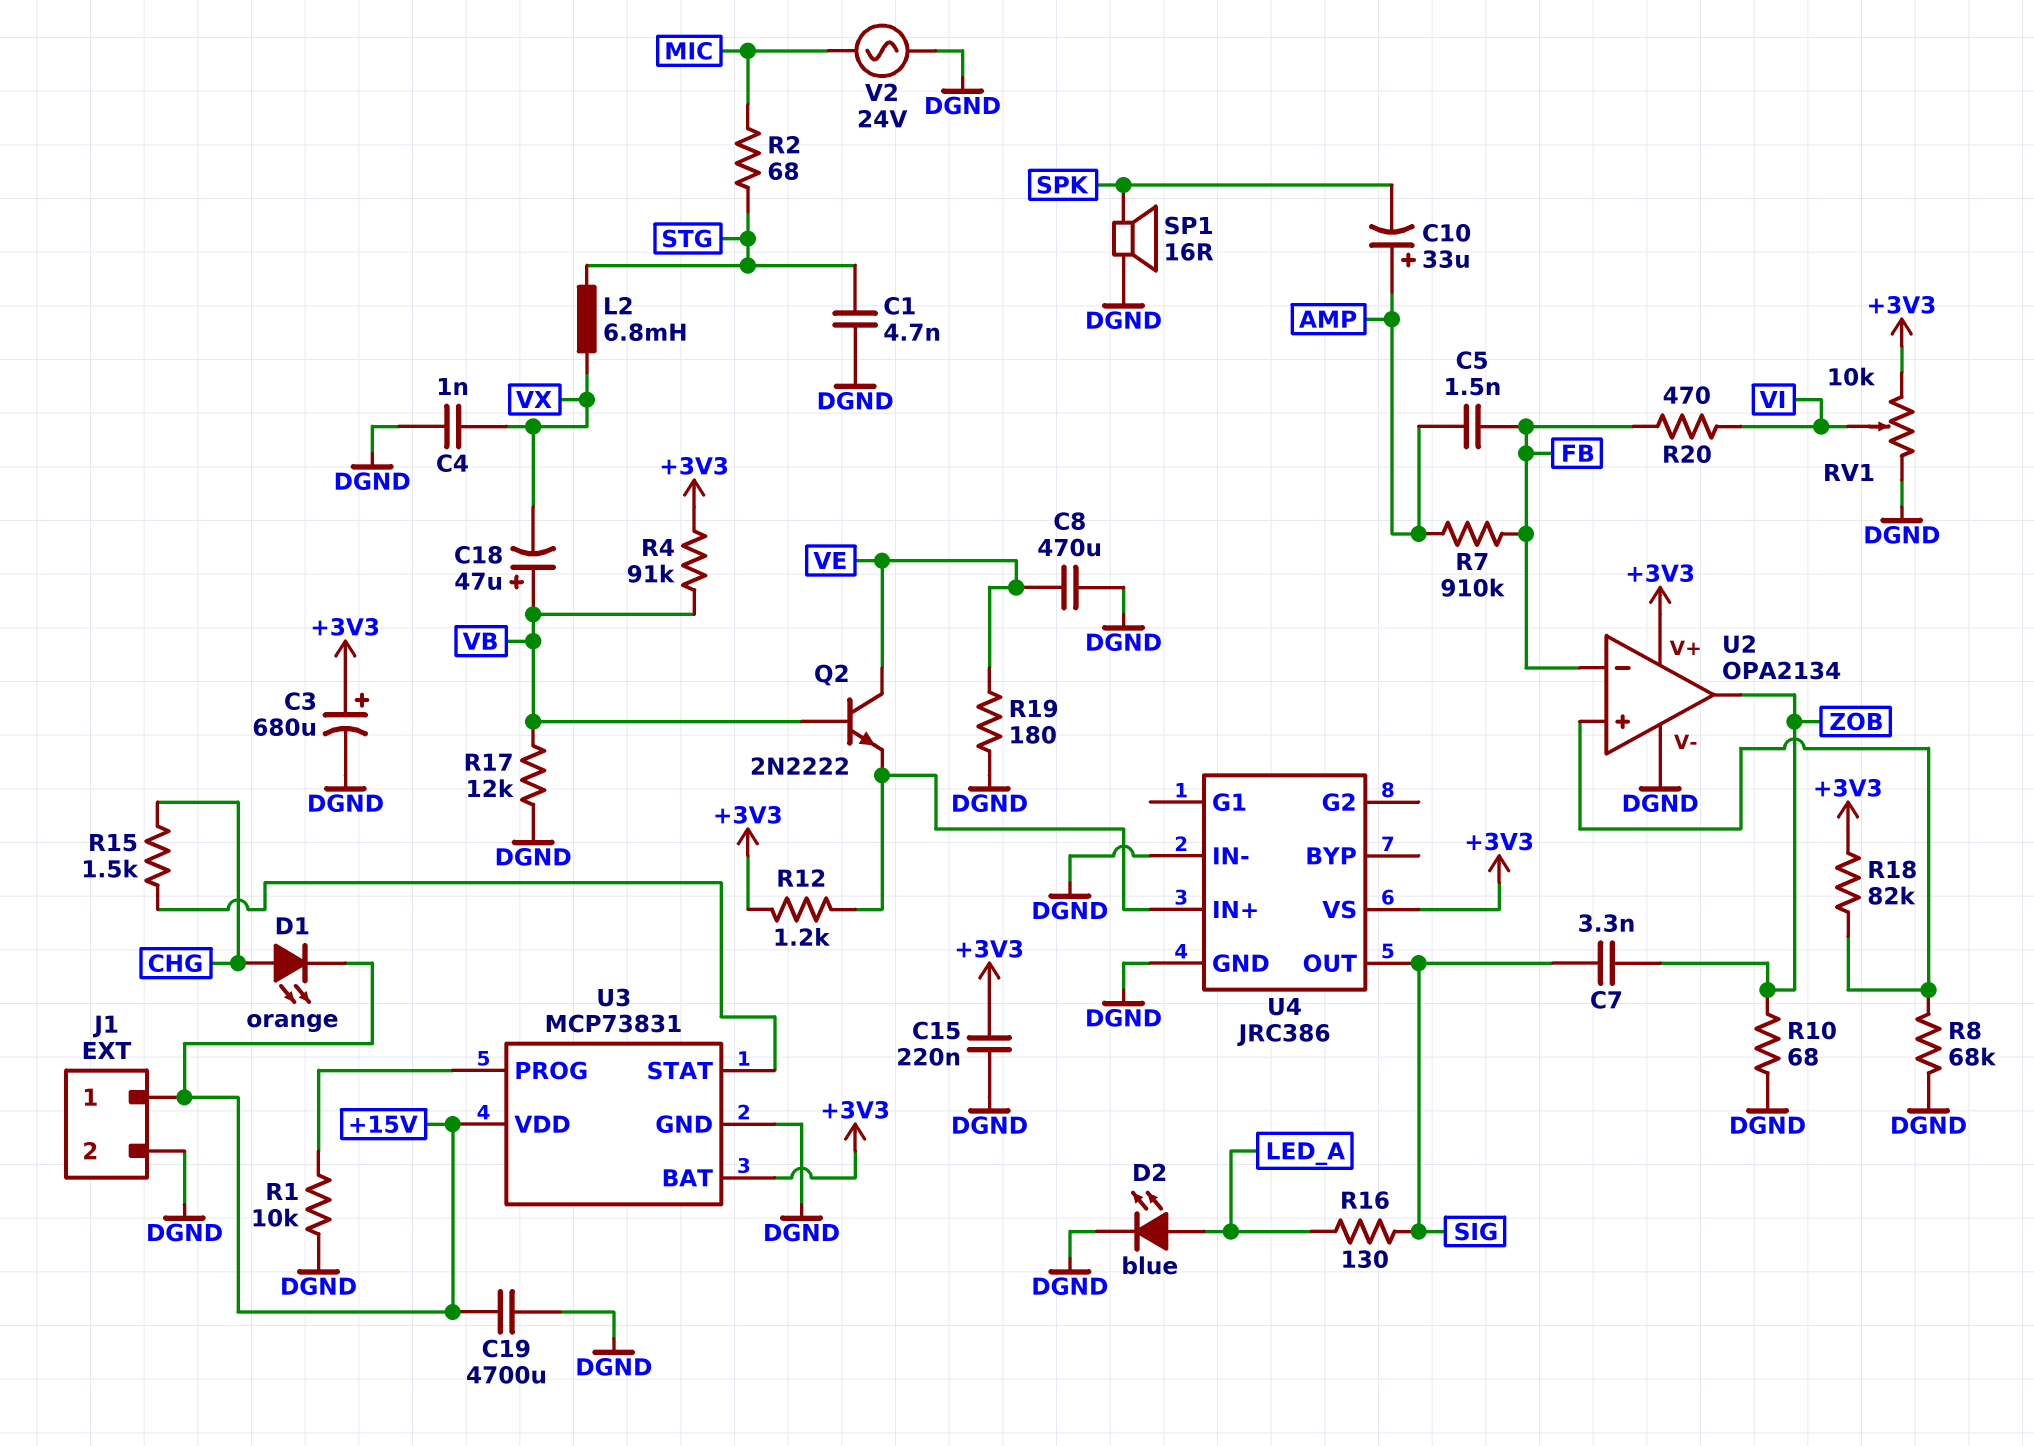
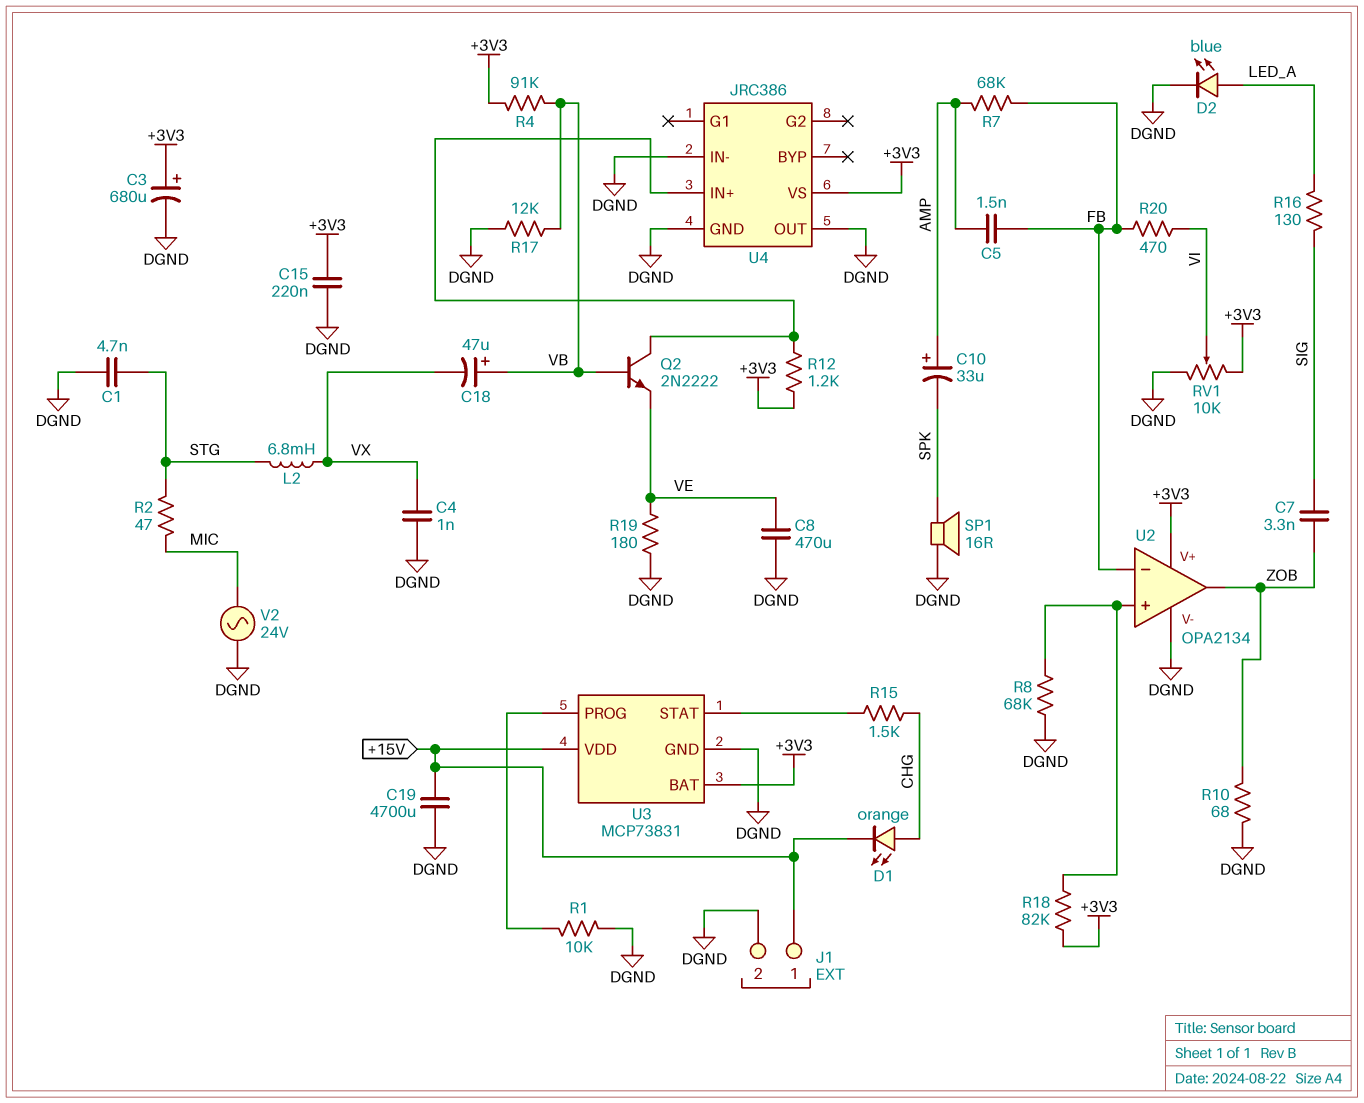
Q2: NPN 2N2222 (B VB, C VE, E U4/IN+) -> NPN 2N2222 (B VB, C U4/IN+, E VE)
R2: 68 (MIC, STG) -> 47 (MIC, STG)
R7: 910k (AMP, FB) -> 68k (AMP, FB)
U4 pin OUT: SIG -> DGND

